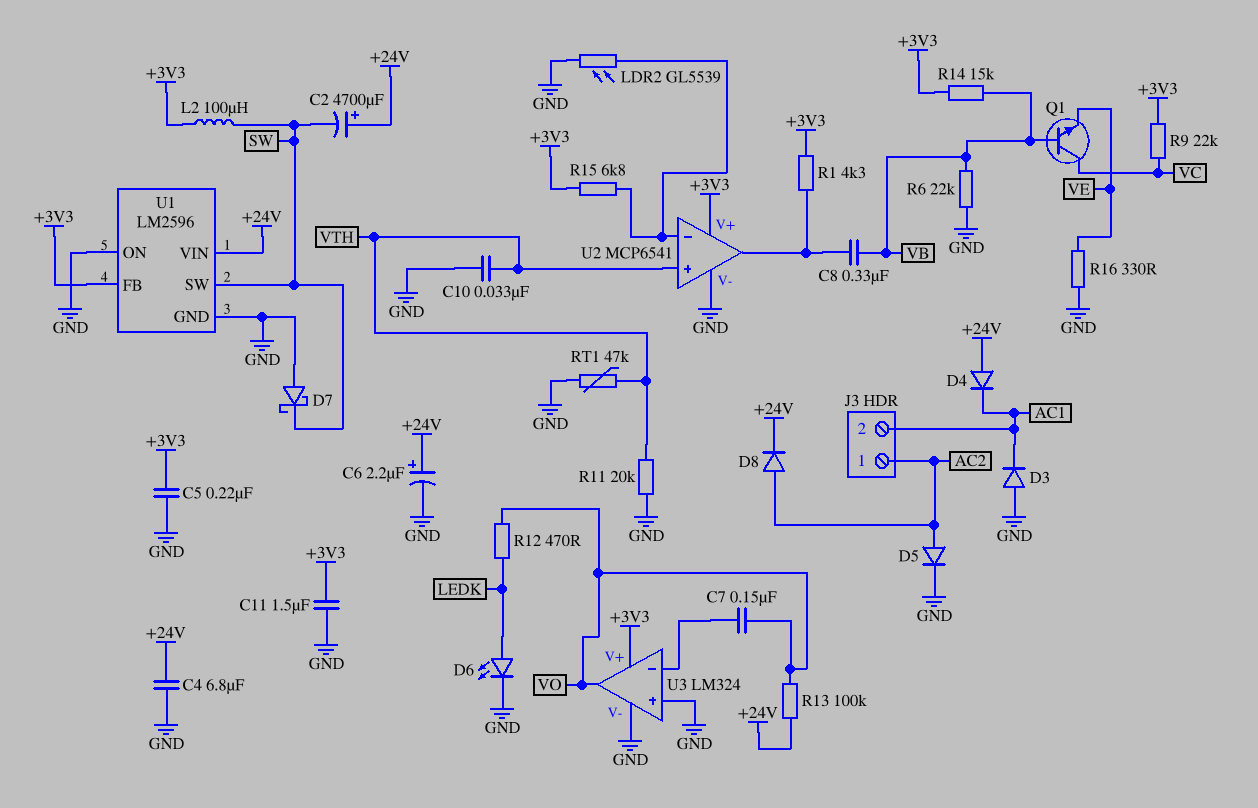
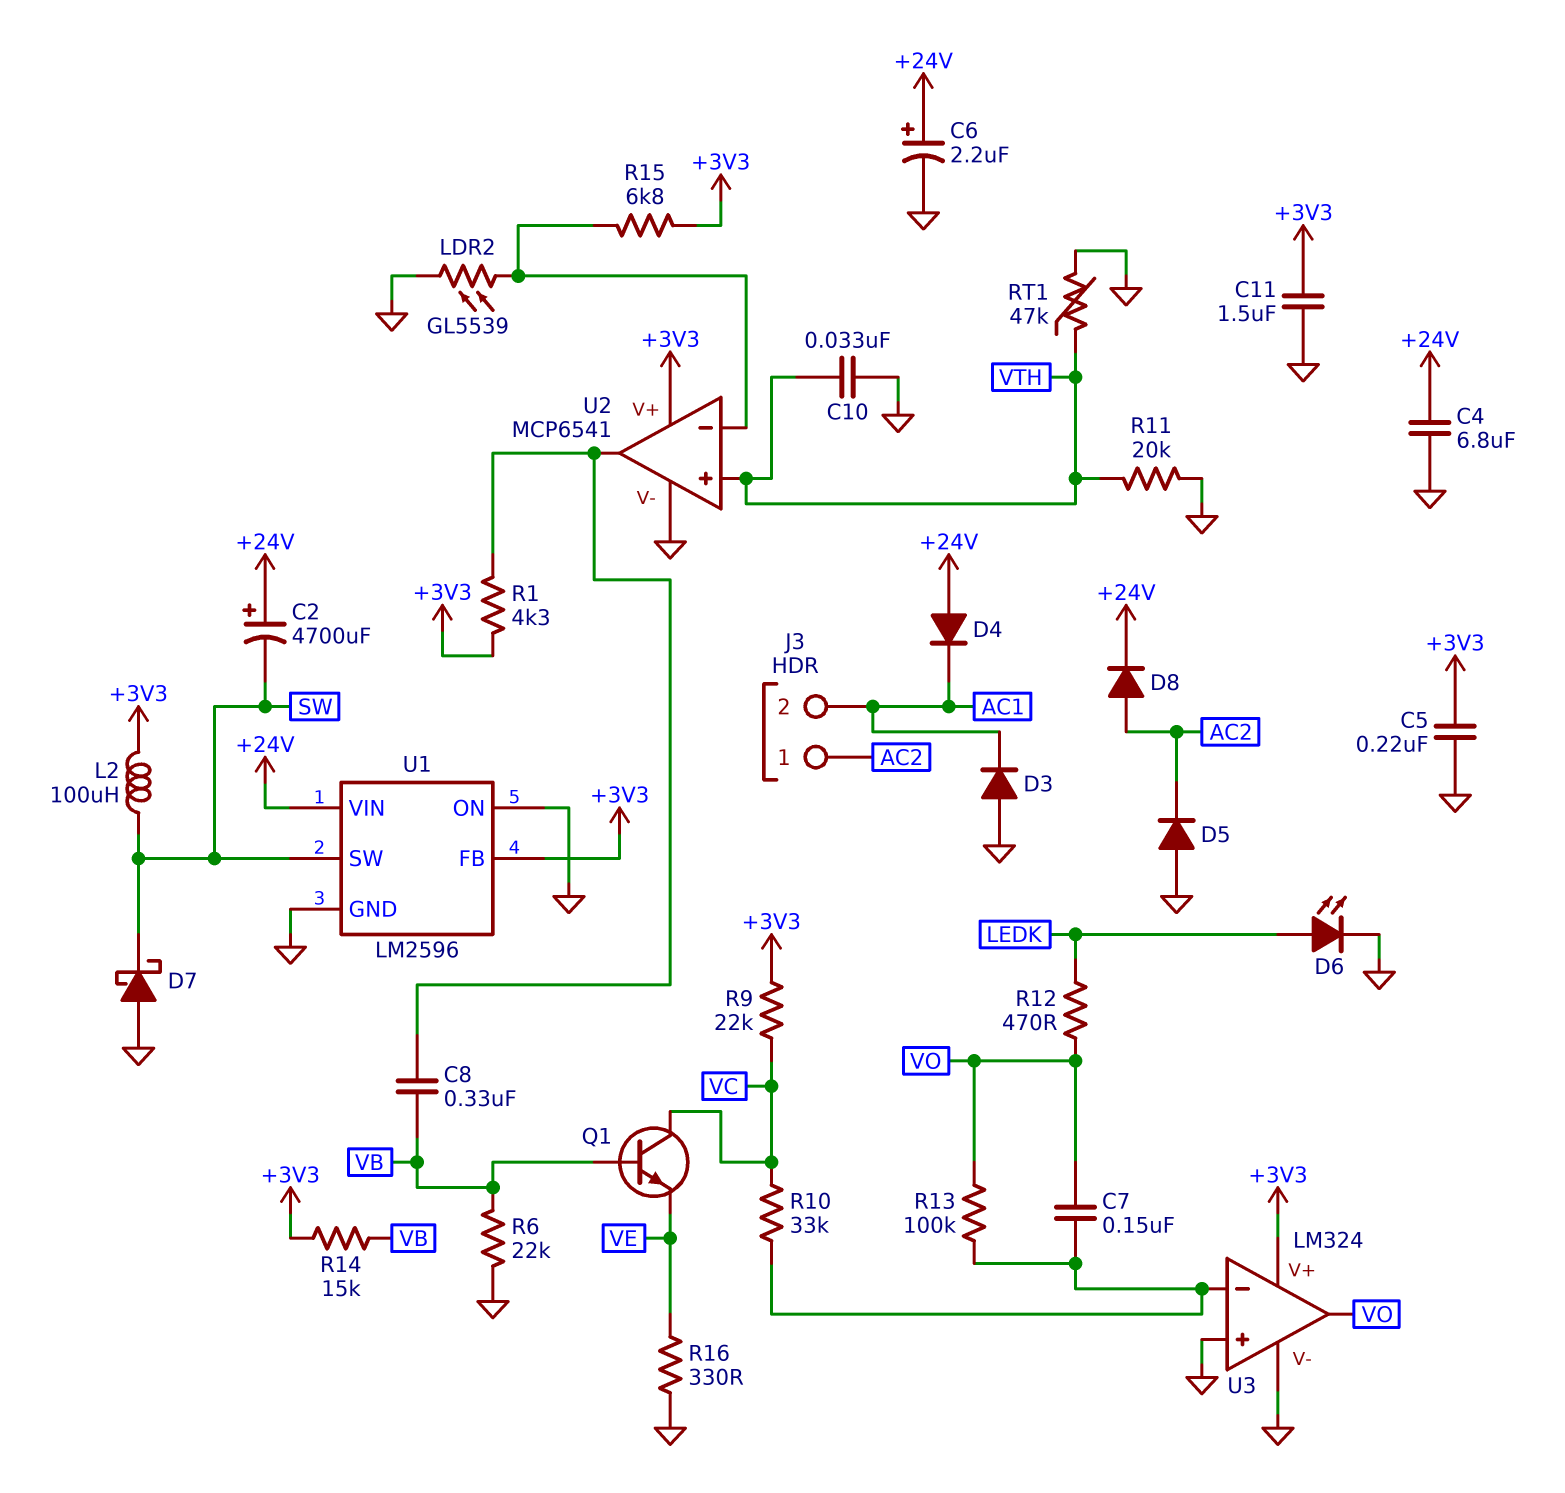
D5: diode (A AC2, K GND) -> diode (A GND, K AC2)
R10: none -> 33k (U3/in-, VC)
R13: 100k (+24V, VO) -> 100k (U3/in-, VO)

